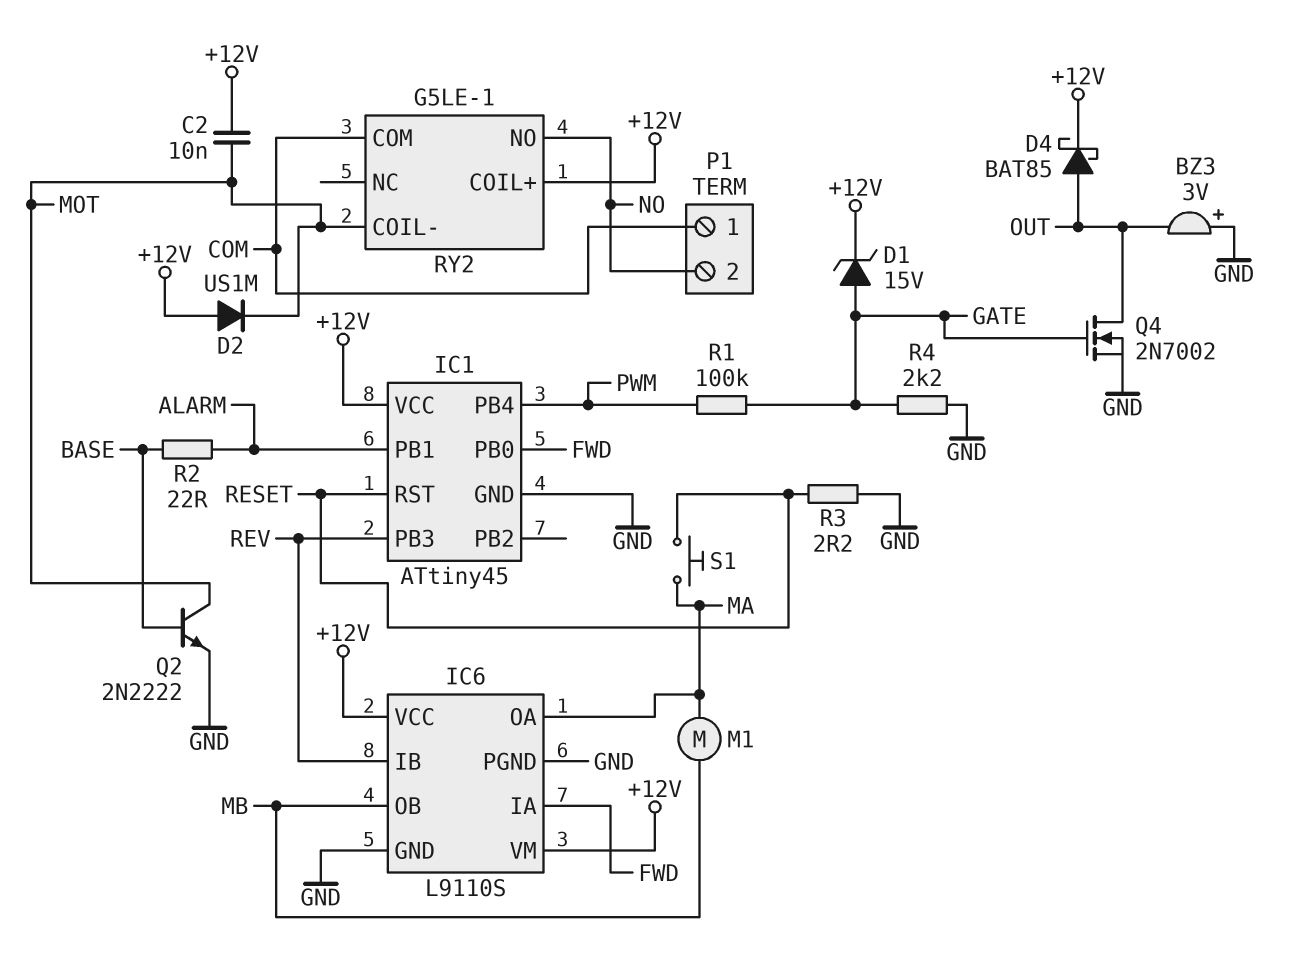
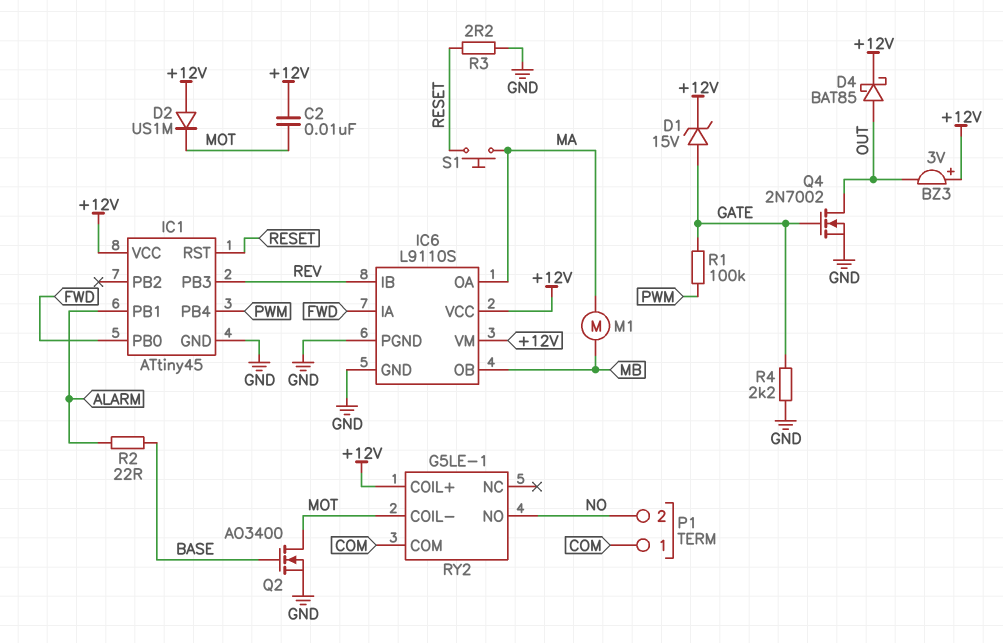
BZ3: buzzer 3V (plus GND, minus OUT) -> buzzer 3V (plus +12V, minus OUT)
Q2: NPN 2N2222 (B BASE, C MOT, E GND) -> NMOS AO3400 (G BASE, D MOT, S GND)

